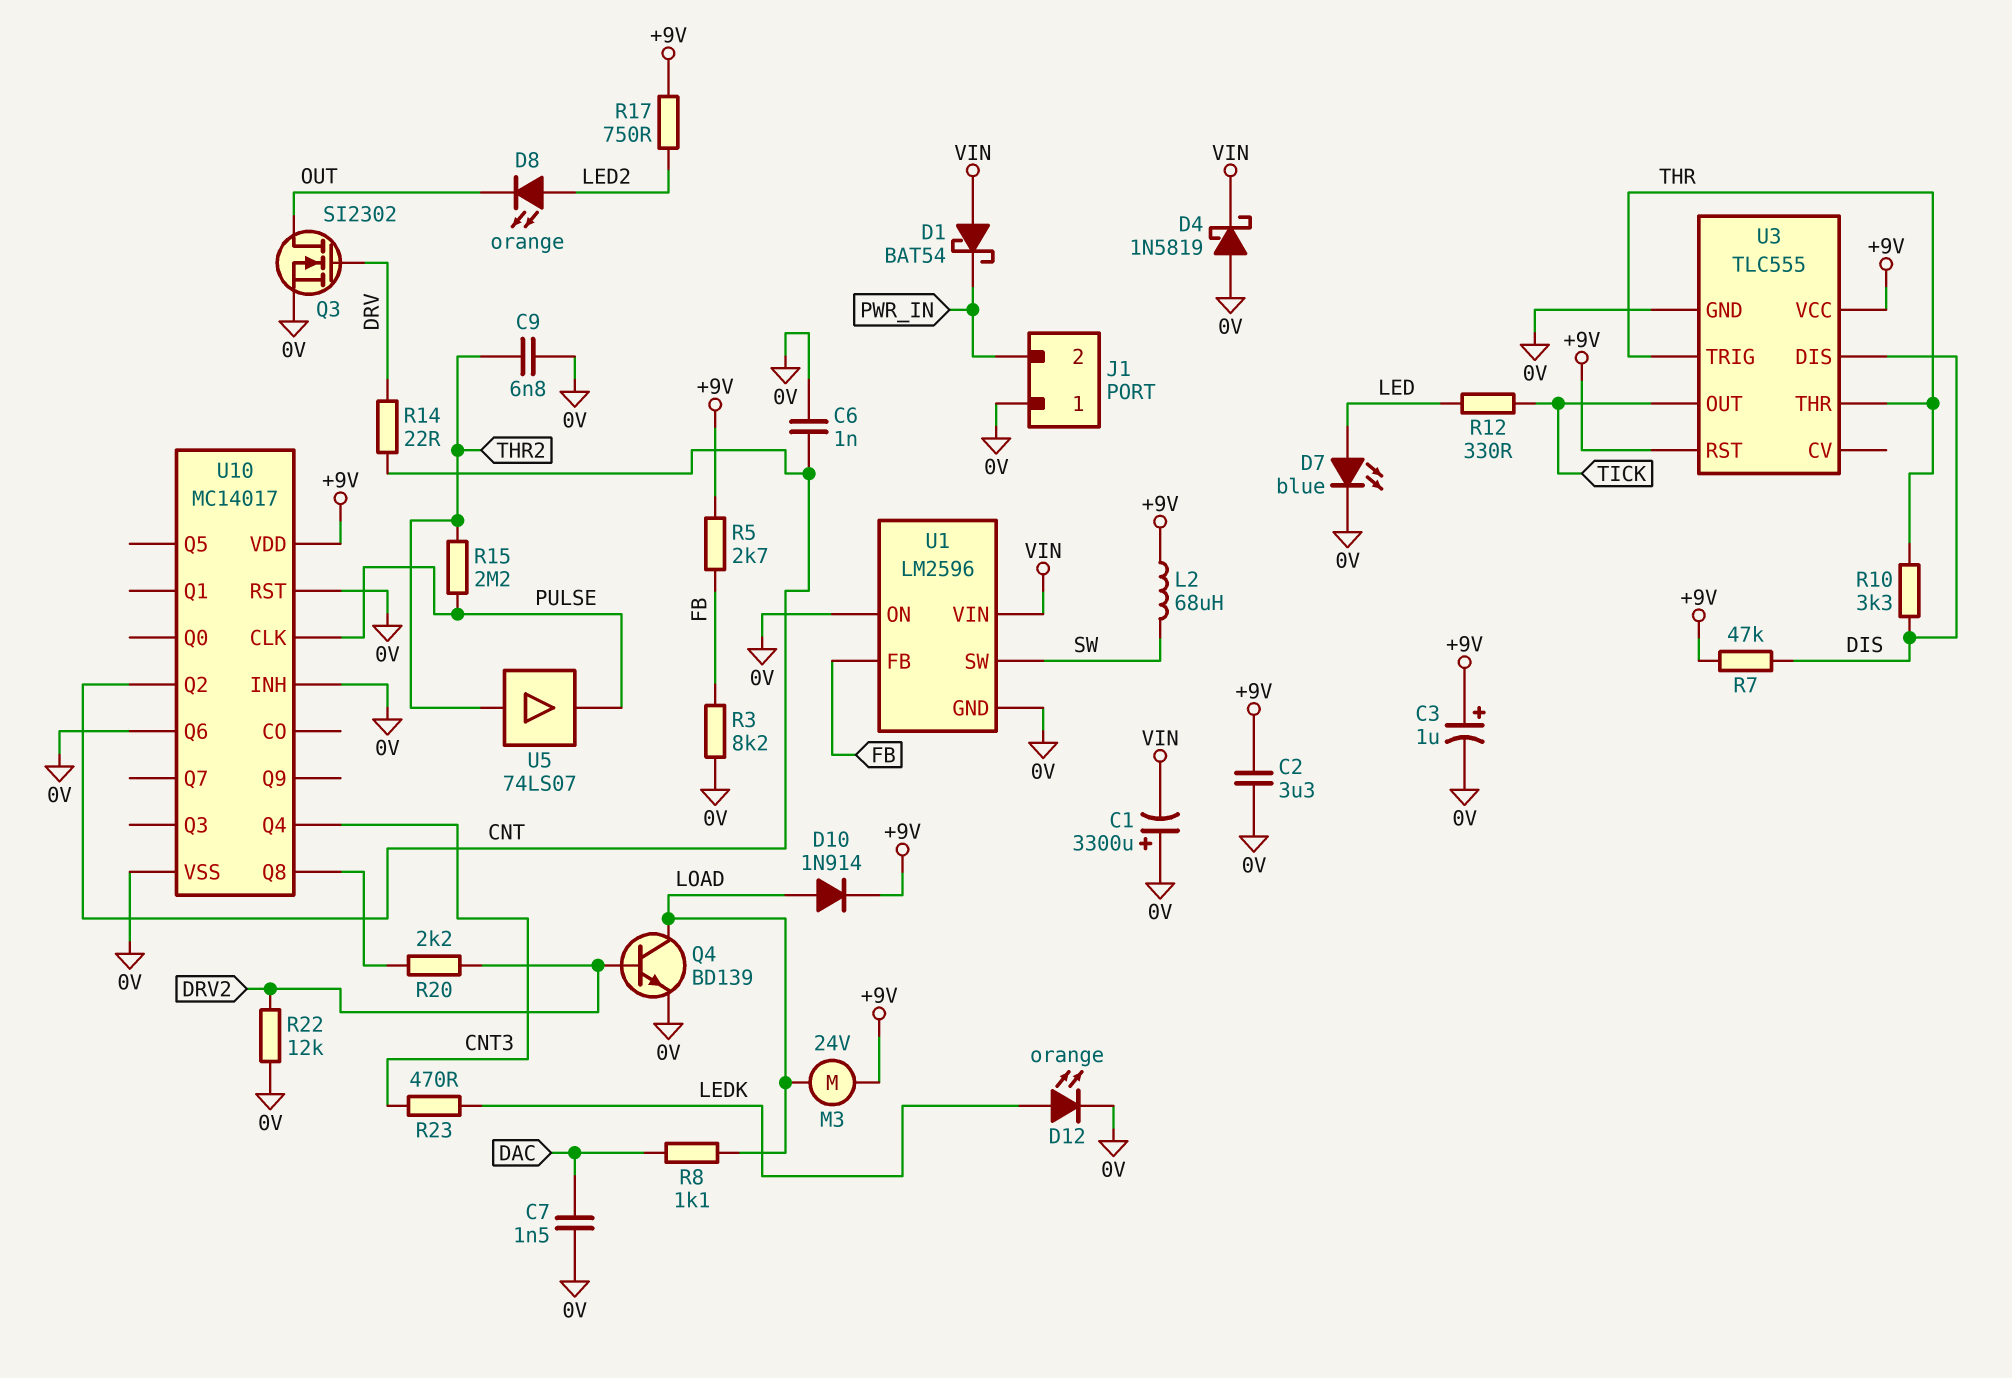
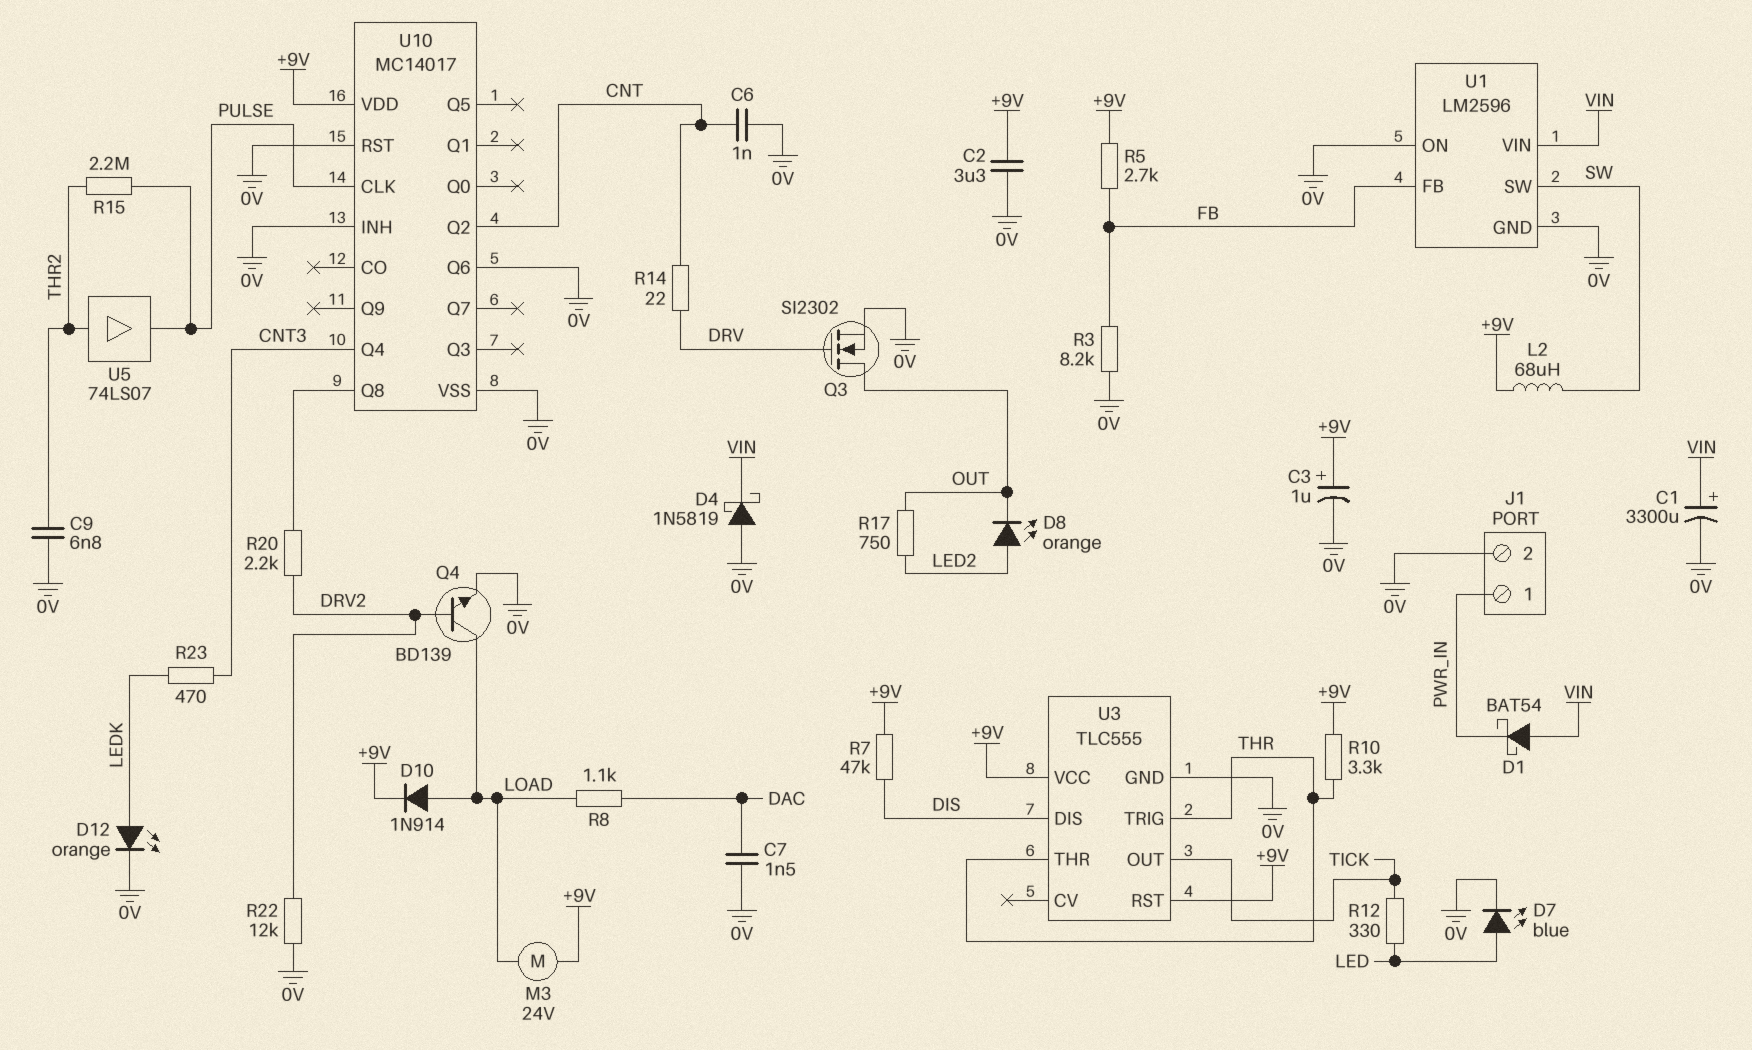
C1: 3300uF (plus 0V, minus VIN) -> 3300uF (plus VIN, minus 0V)
J1 pin 1: 0V -> PWR_IN
J1 pin 2: PWR_IN -> 0V
R10: 3.3k (DIS, THR) -> 3.3k (+9V, THR)
R17: 750 (+9V, LED2) -> 750 (LED2, OUT)

